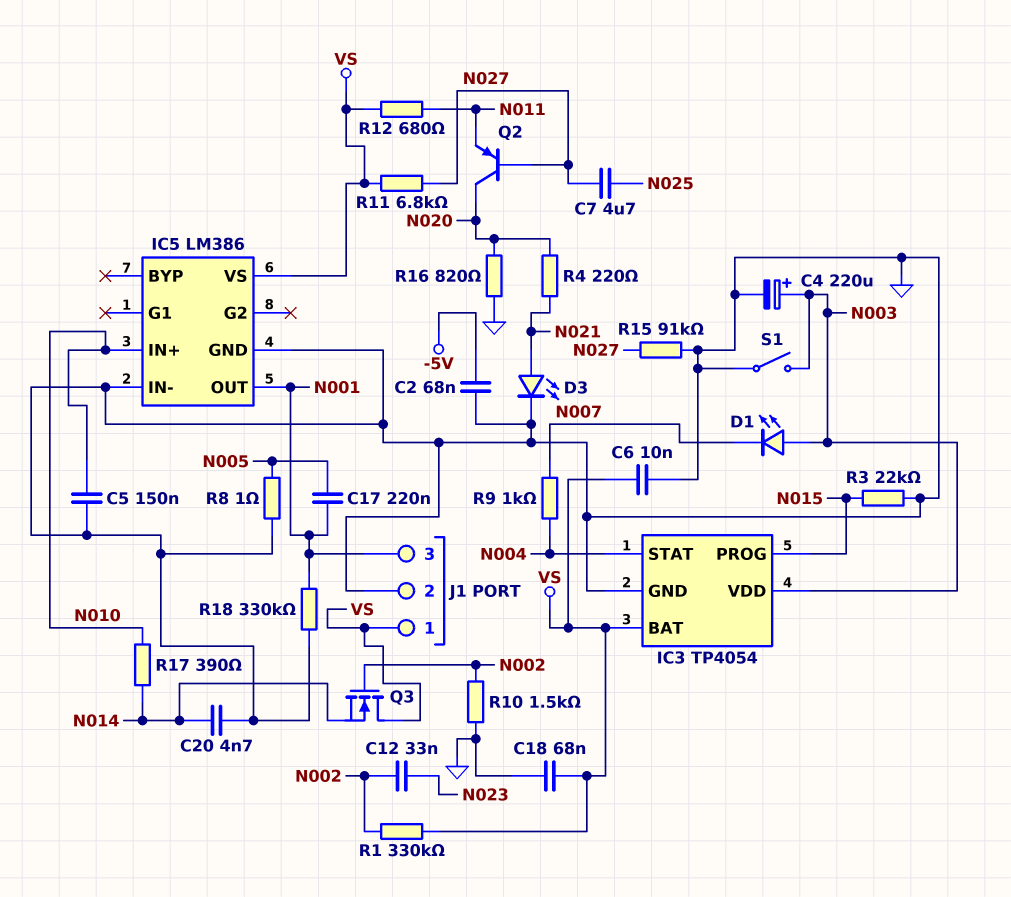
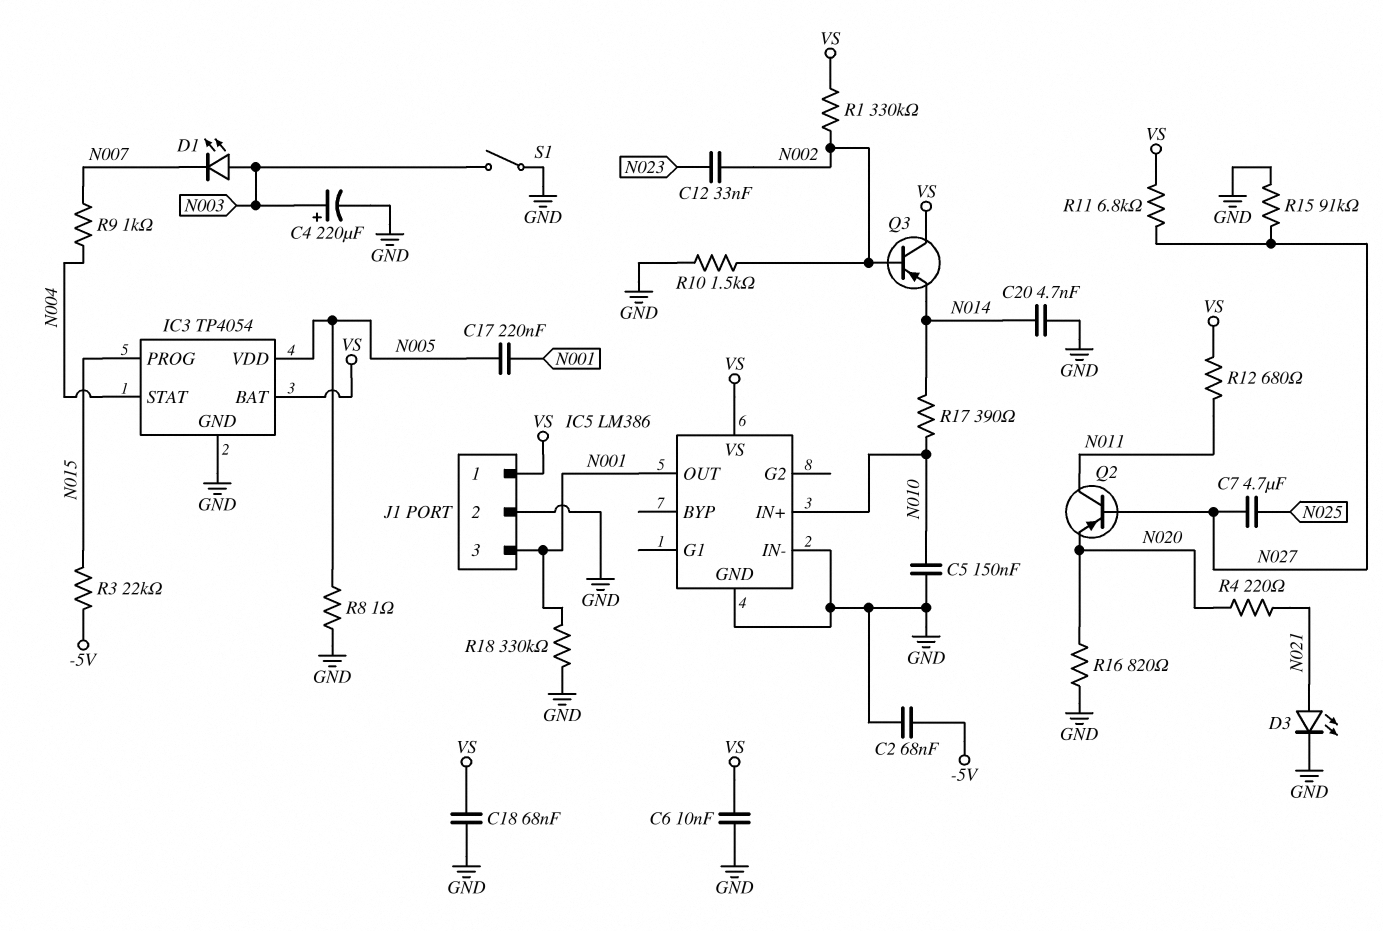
IC3 pin VDD: N003 -> N005
Q2: PNP (B N027, C N020, E N011) -> PNP (B N027, C N011, E N020)
Q3: NMOS (G N002, D VS, S N014) -> PNP (B N002, C VS, E N014)
R3: 22k (GND, N015) -> 22k (-5V, N015)

